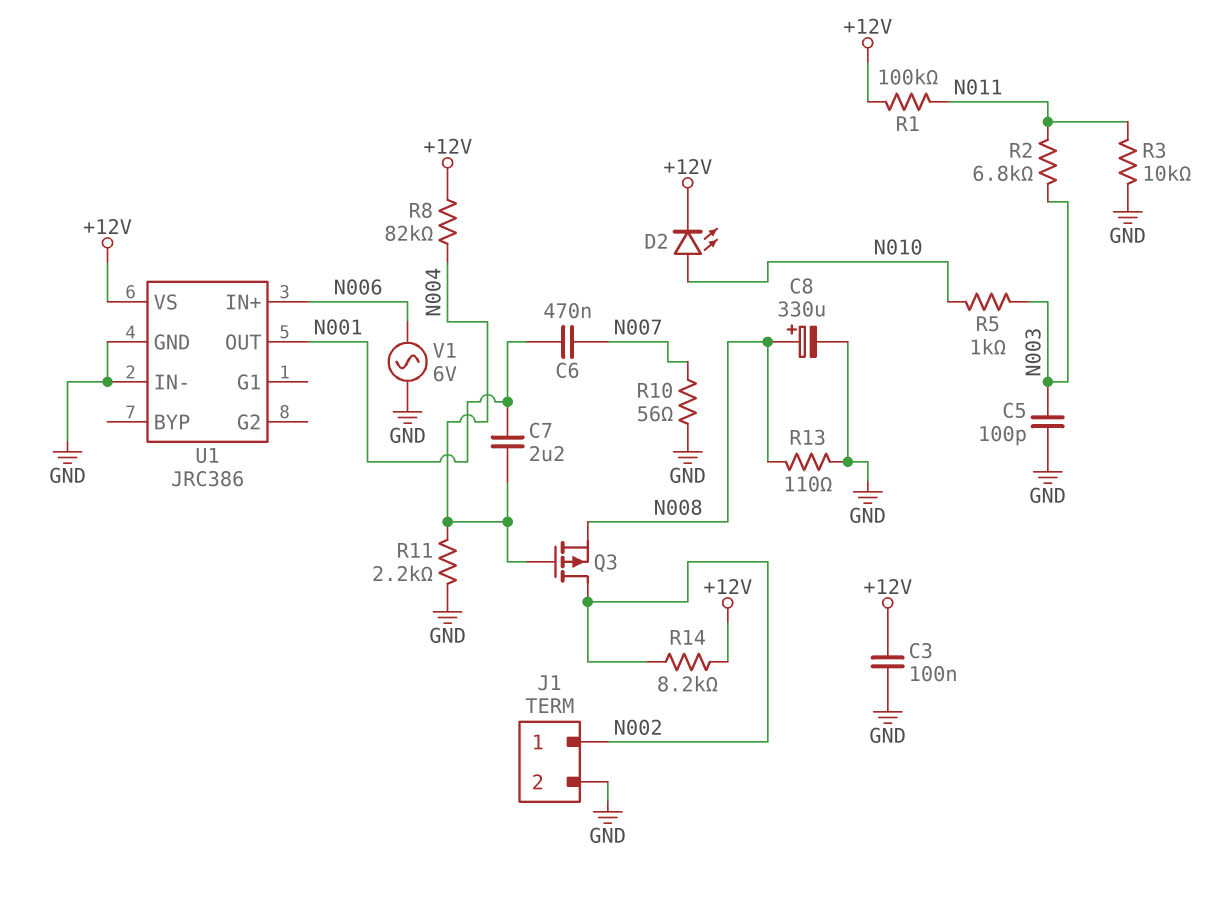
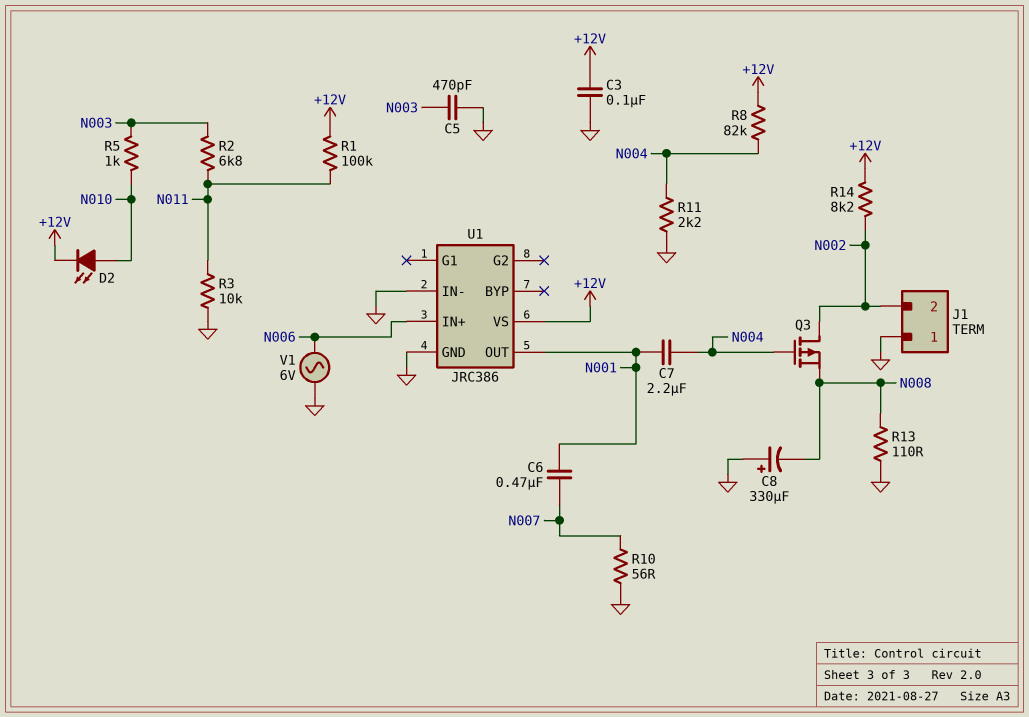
C5: 100pF (GND, N003) -> 470pF (GND, N003)
C8: 330uF (plus N008, minus GND) -> 330uF (plus GND, minus N008)
J1 pin 1: N002 -> GND
J1 pin 2: GND -> N002

